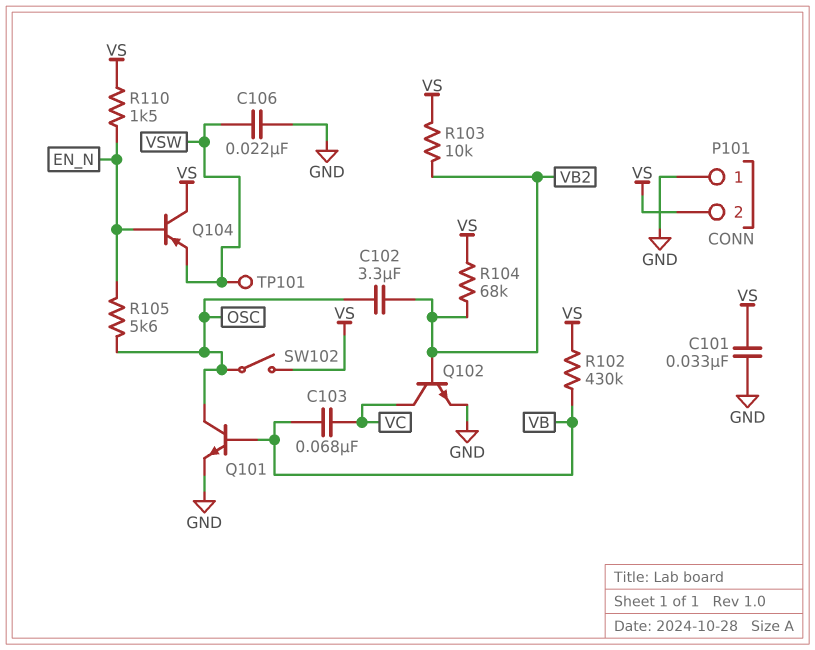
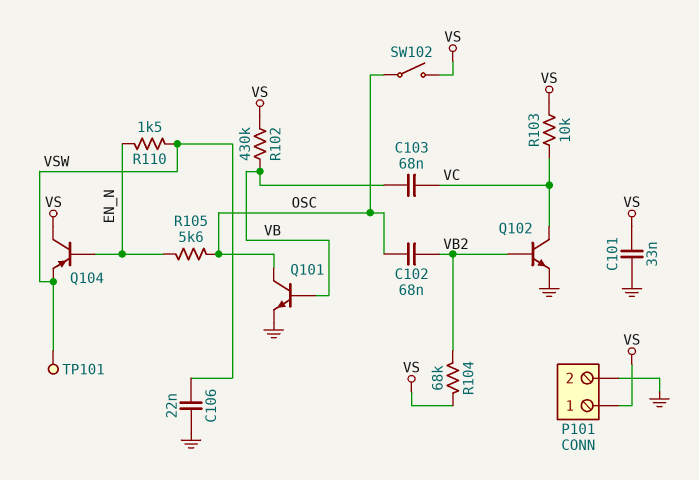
C102: 3.3uF (OSC, VB2) -> 68nF (OSC, VB2)
P101 pin 1: GND -> VS
P101 pin 2: VS -> GND
R103: 10k (VB2, VS) -> 10k (VC, VS)
R110: 1.5k (EN_N, VS) -> 1.5k (EN_N, VSW)

